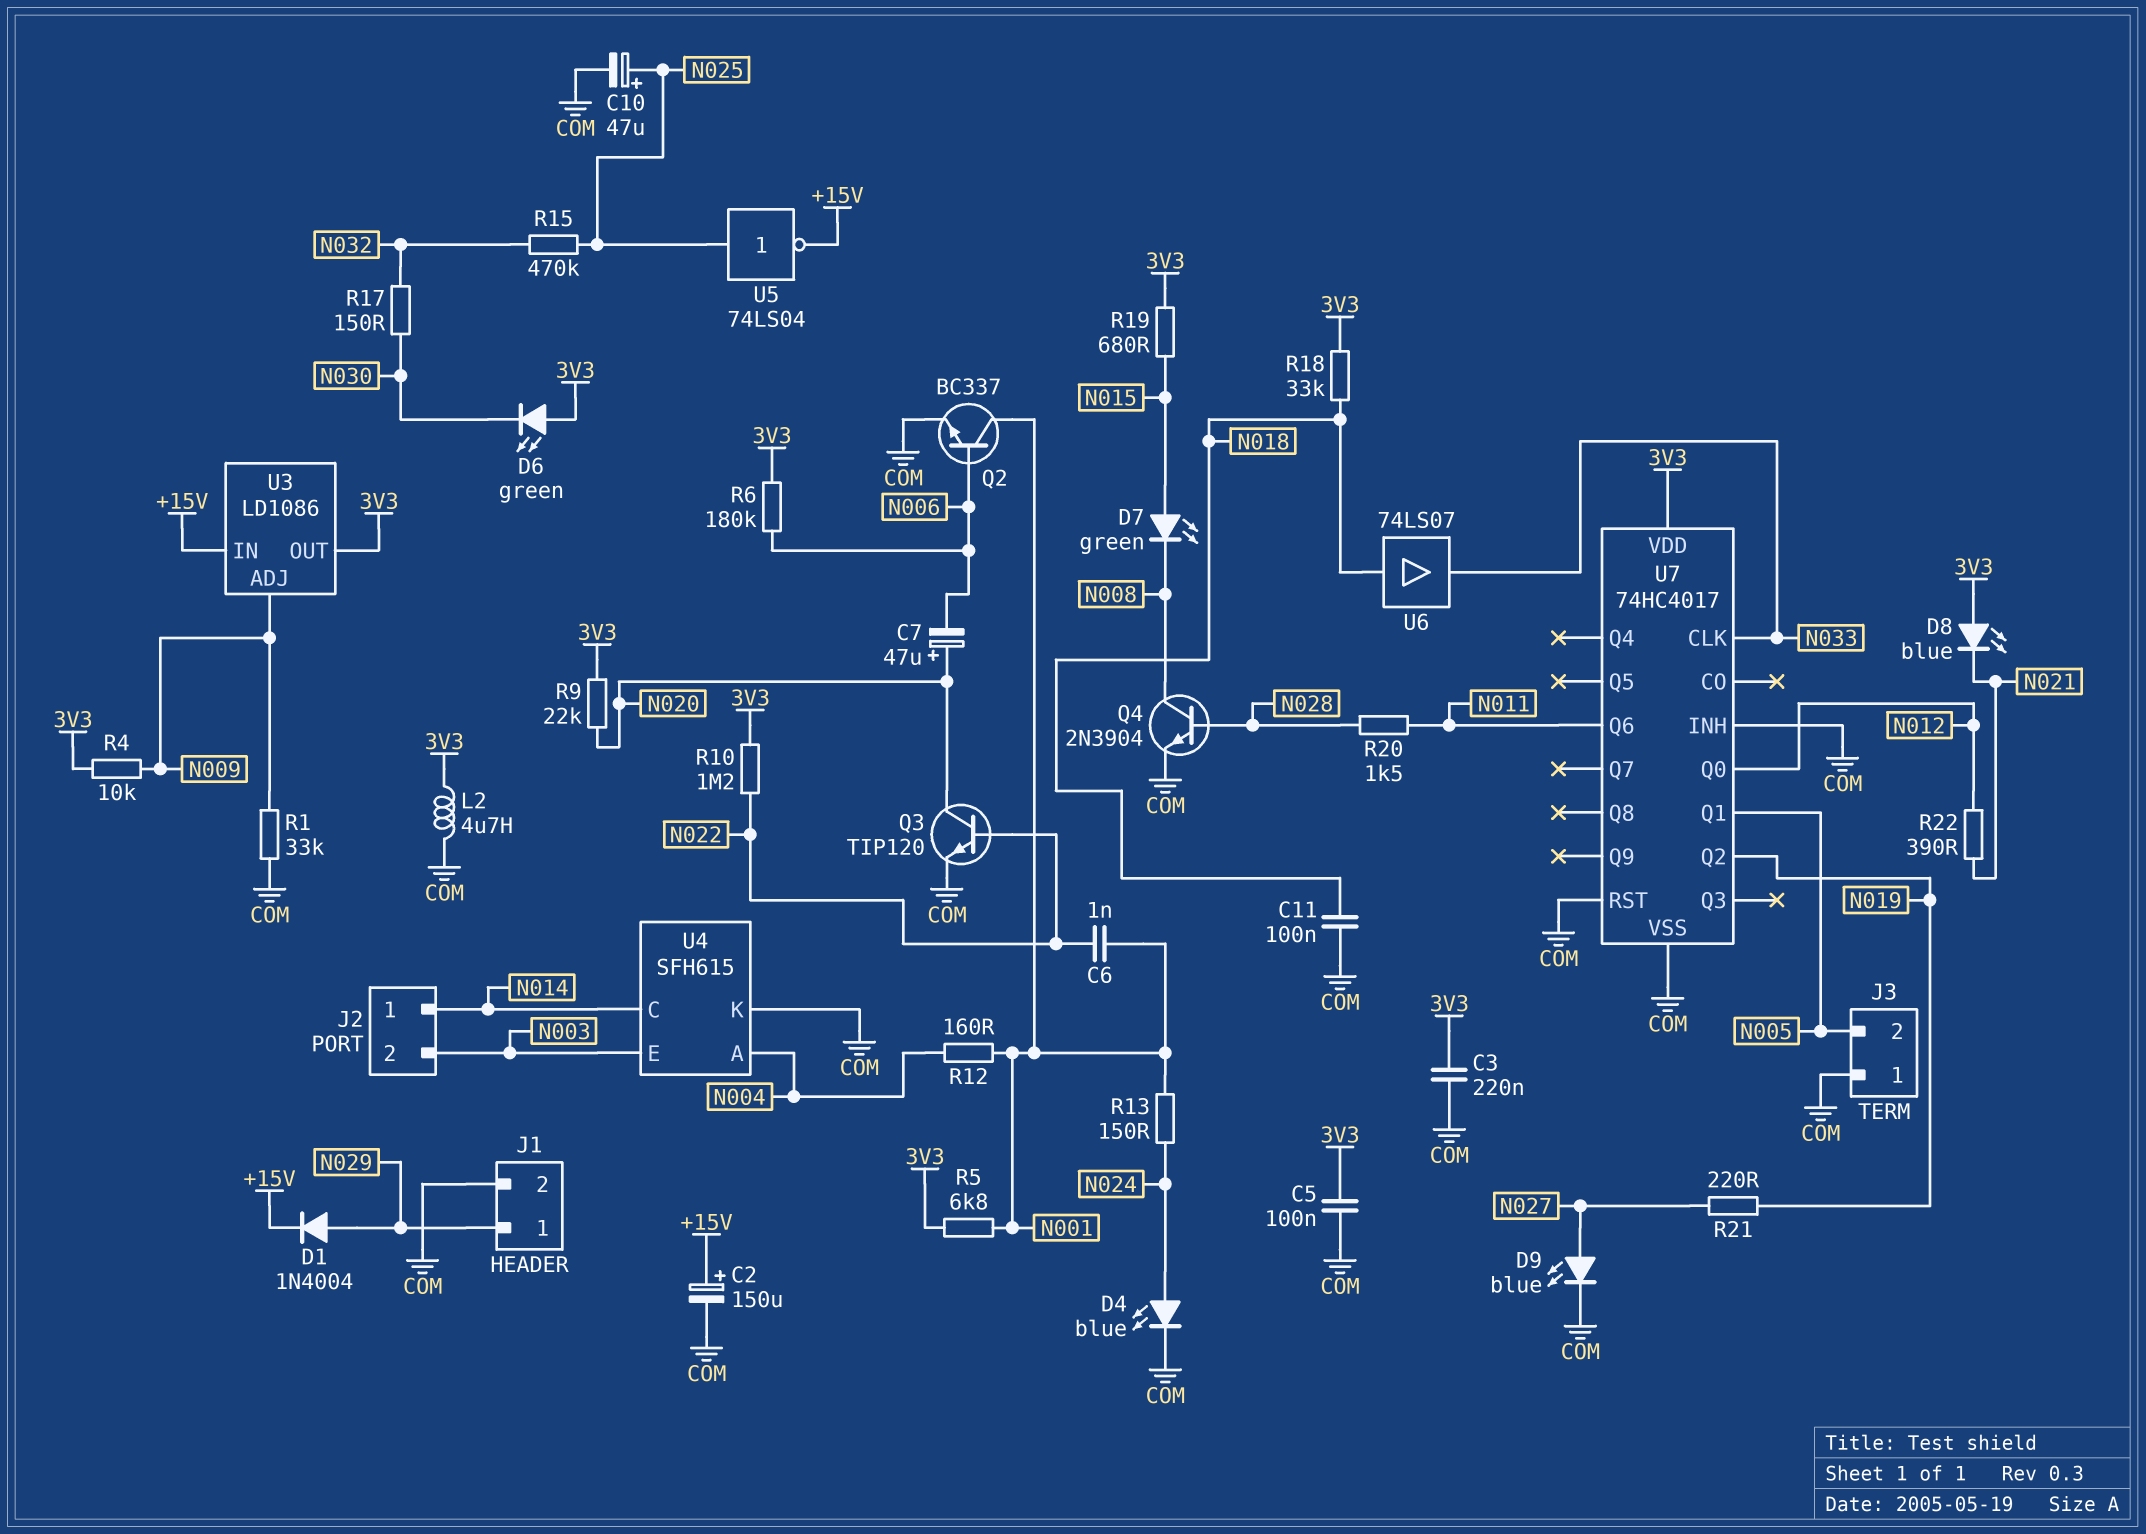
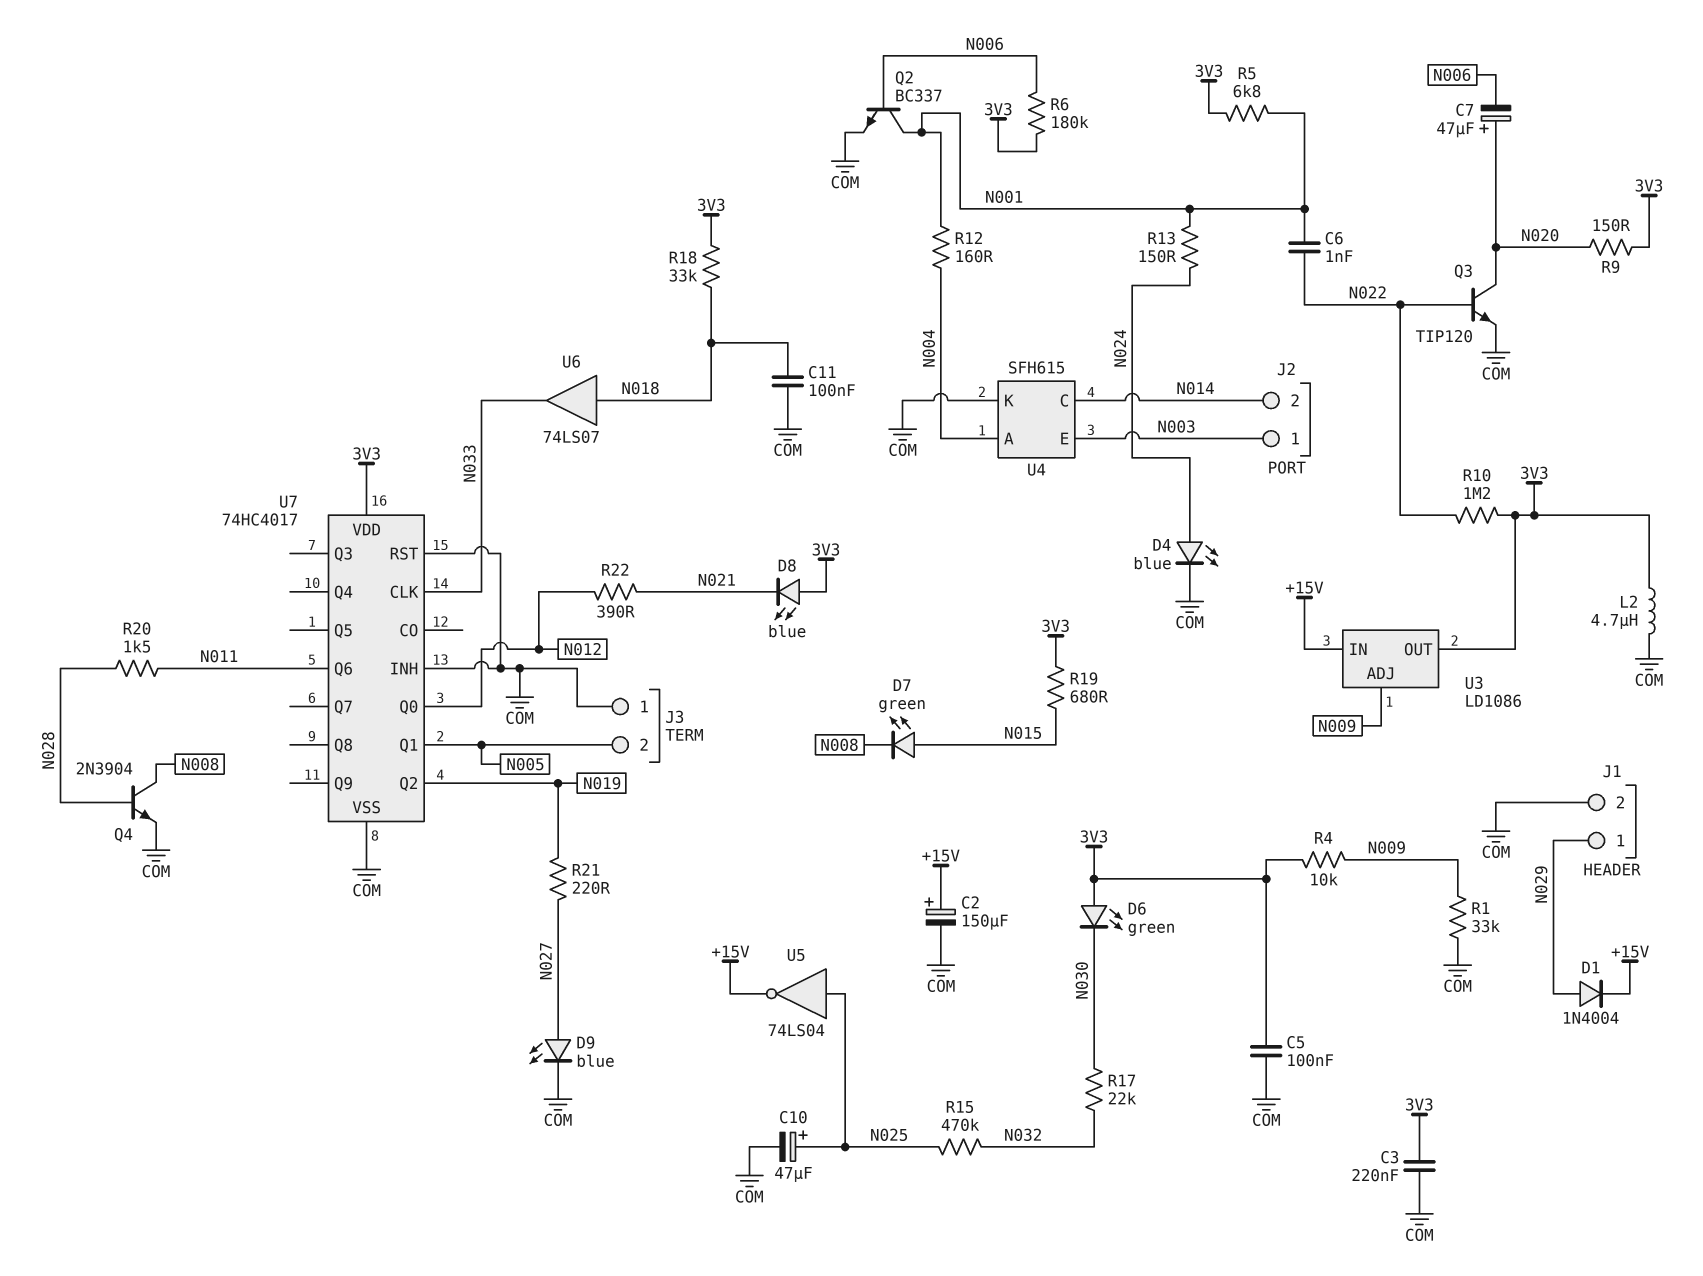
J2 pin 1: N014 -> N003
J2 pin 2: N003 -> N014
R9: 22k (3V3, N020) -> 150 (3V3, N020)
R17: 150 (N030, N032) -> 22k (N030, N032)

